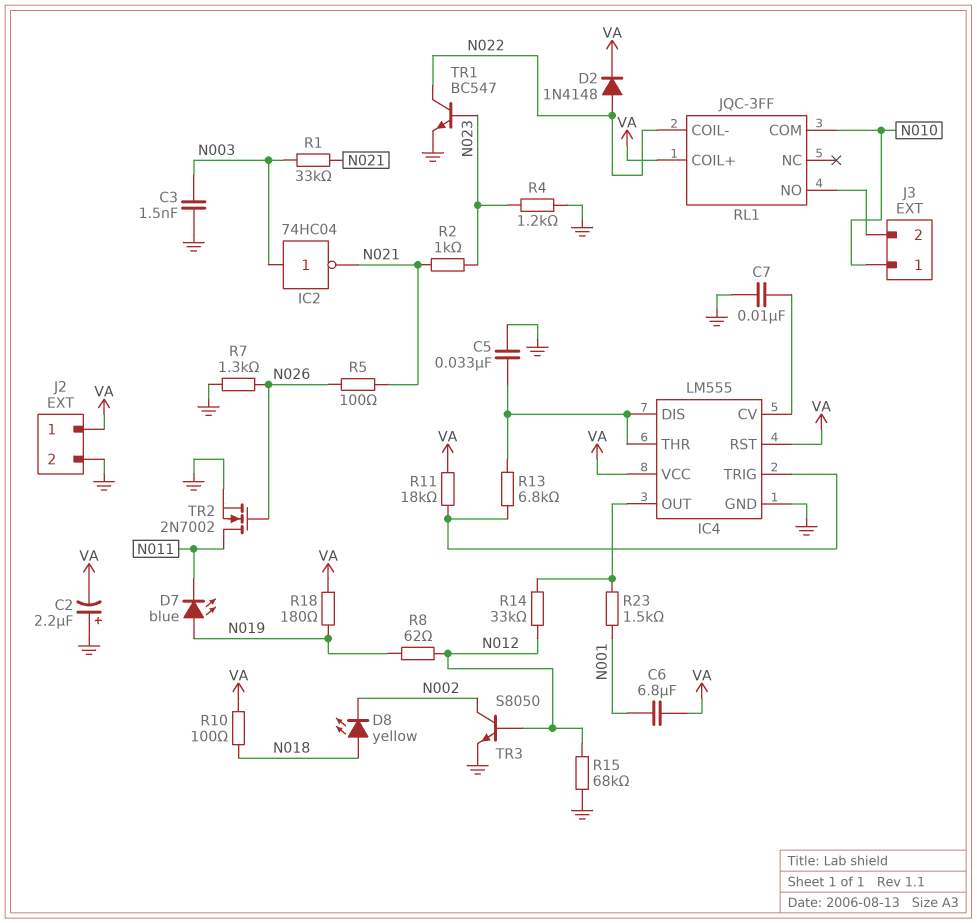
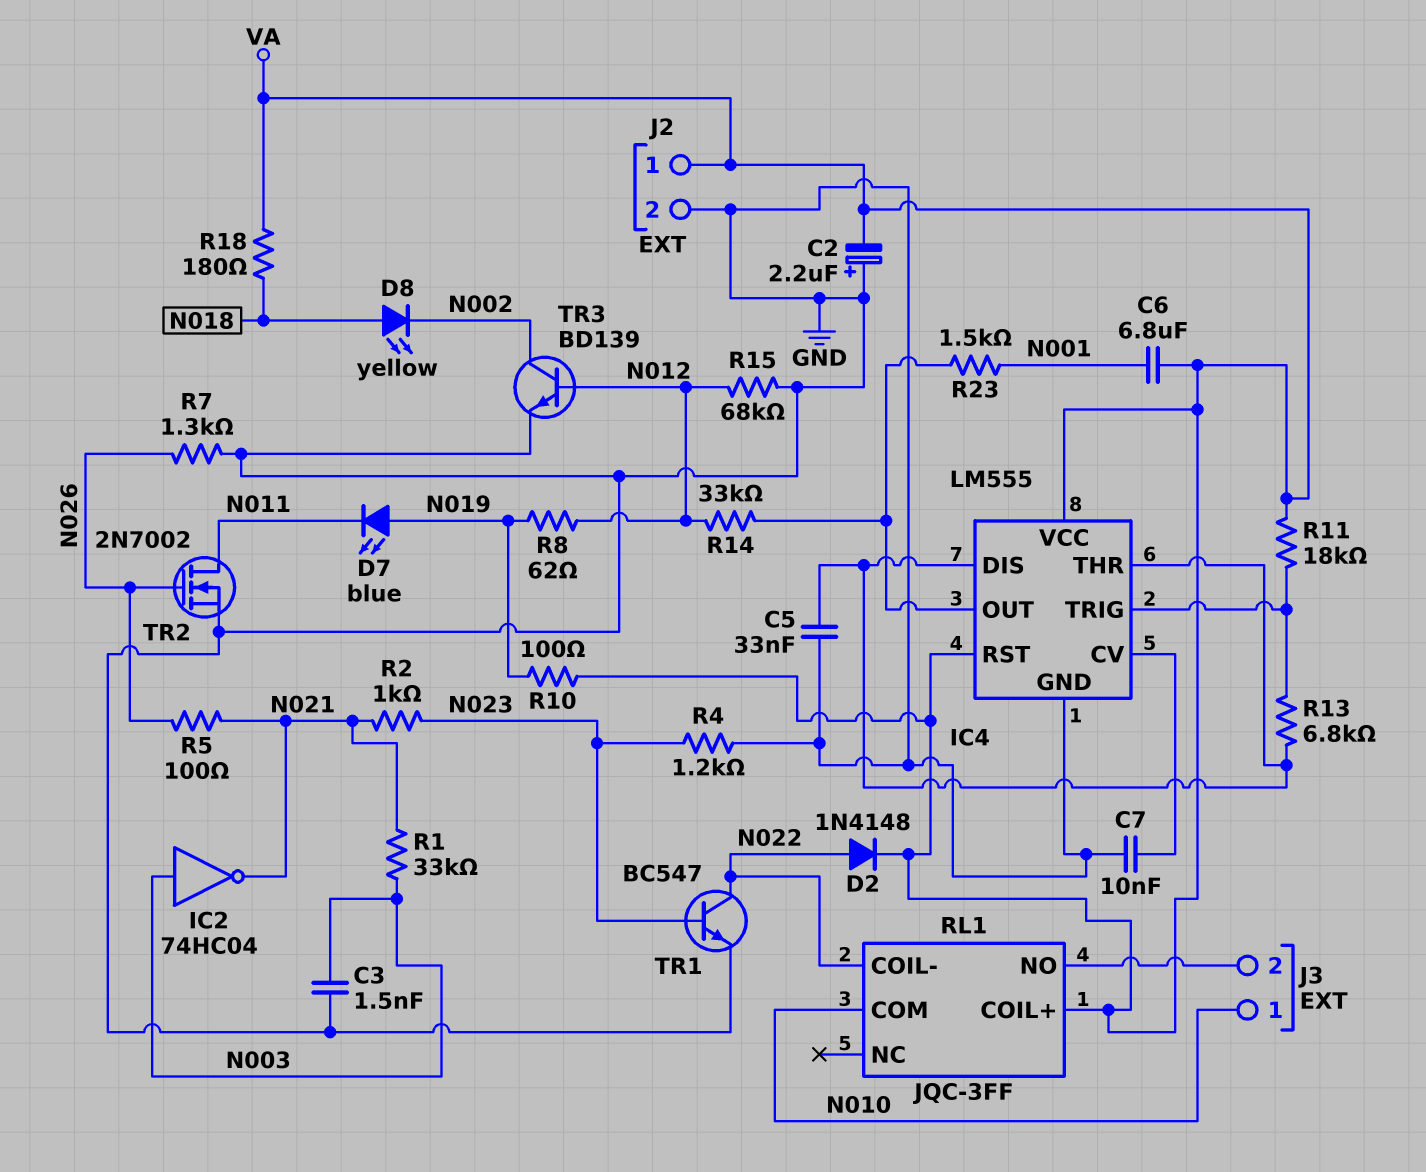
R10: 100 (N018, VA) -> 100 (N019, VA)
R18: 180 (N019, VA) -> 180 (N018, VA)
TR3: NPN S8050 (B N012, C N002, E GND) -> NPN BD139 (B N012, C N002, E GND)

